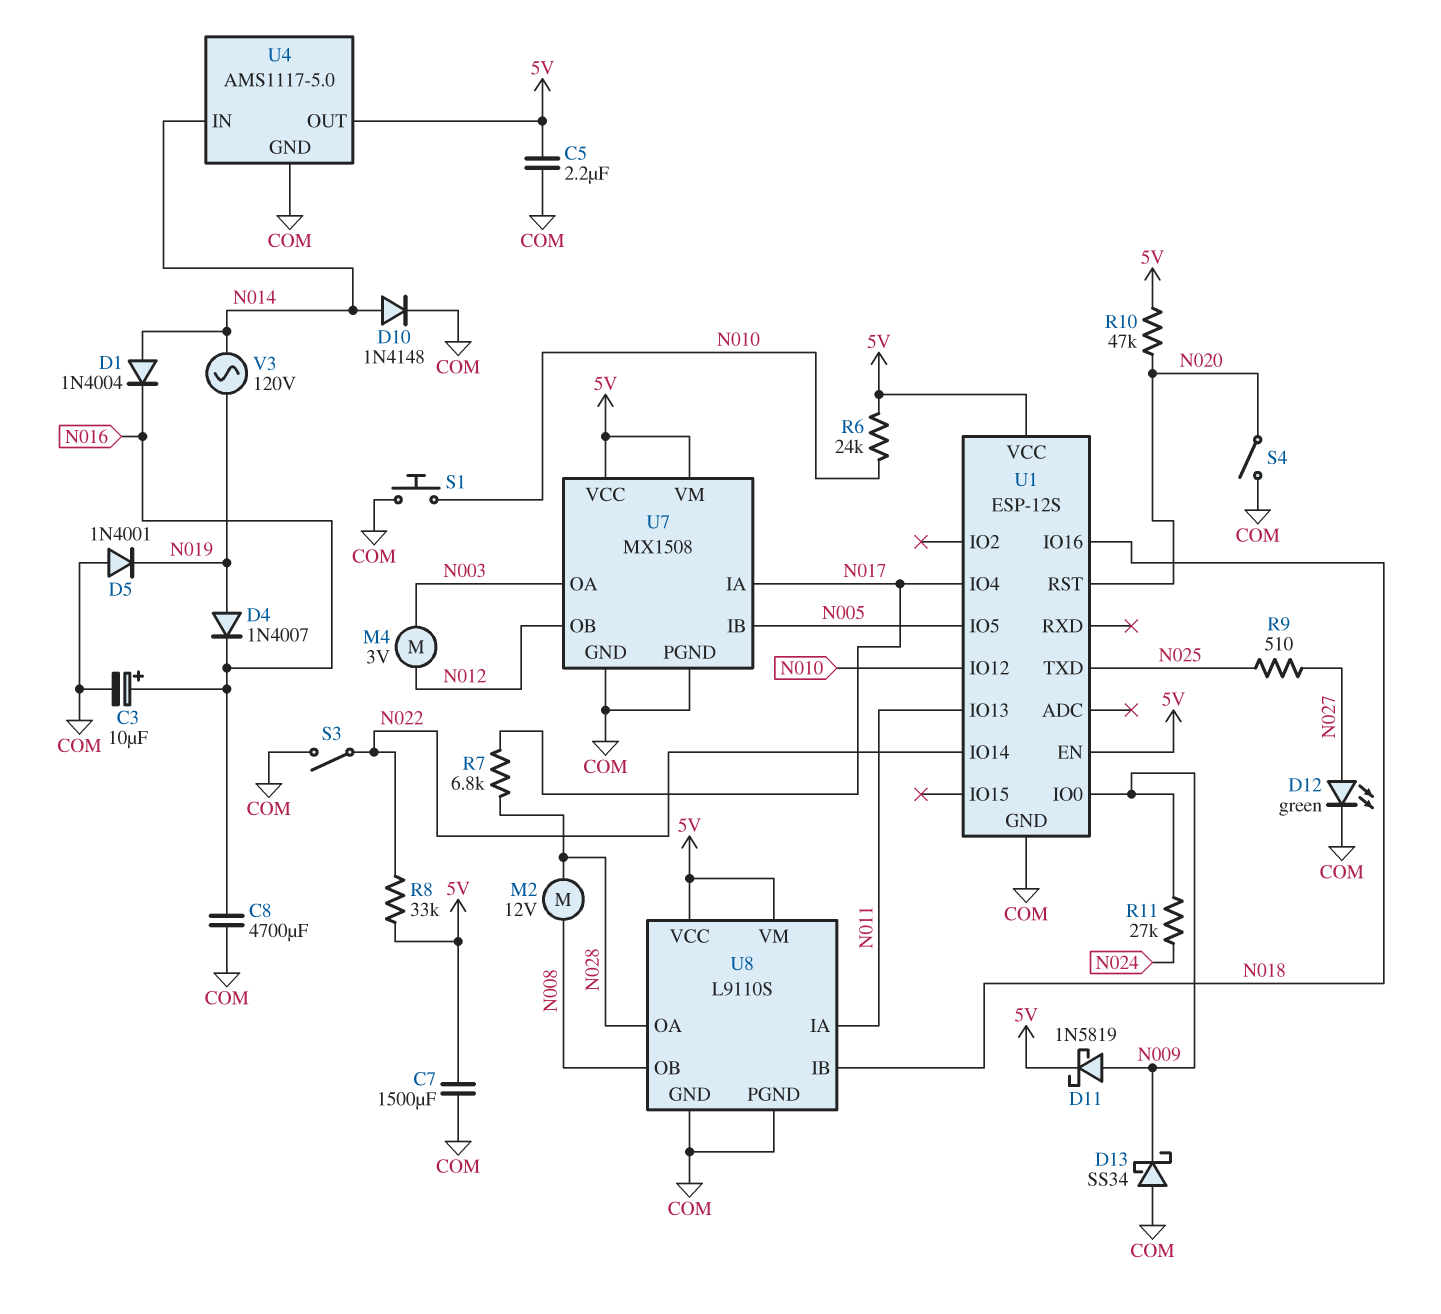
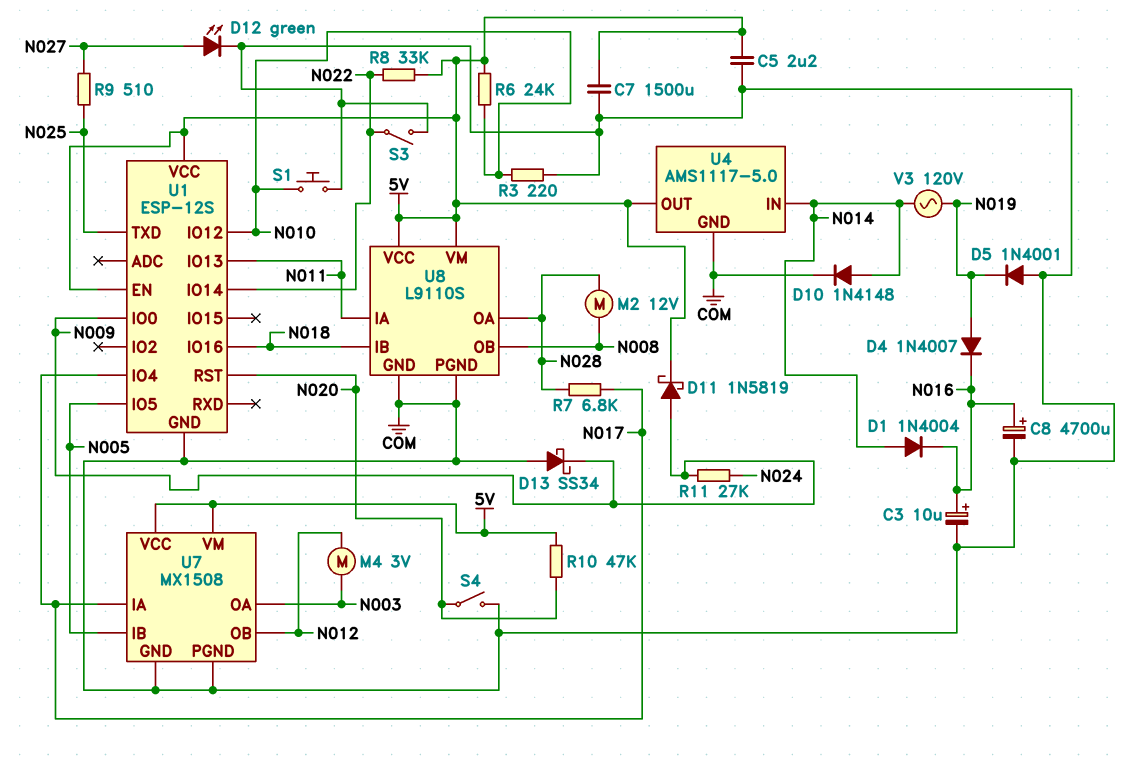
C8: 4700uF (COM, N016) -> 4700uF (plus N016, minus COM)
R3: none -> 220 (COM, N010)

